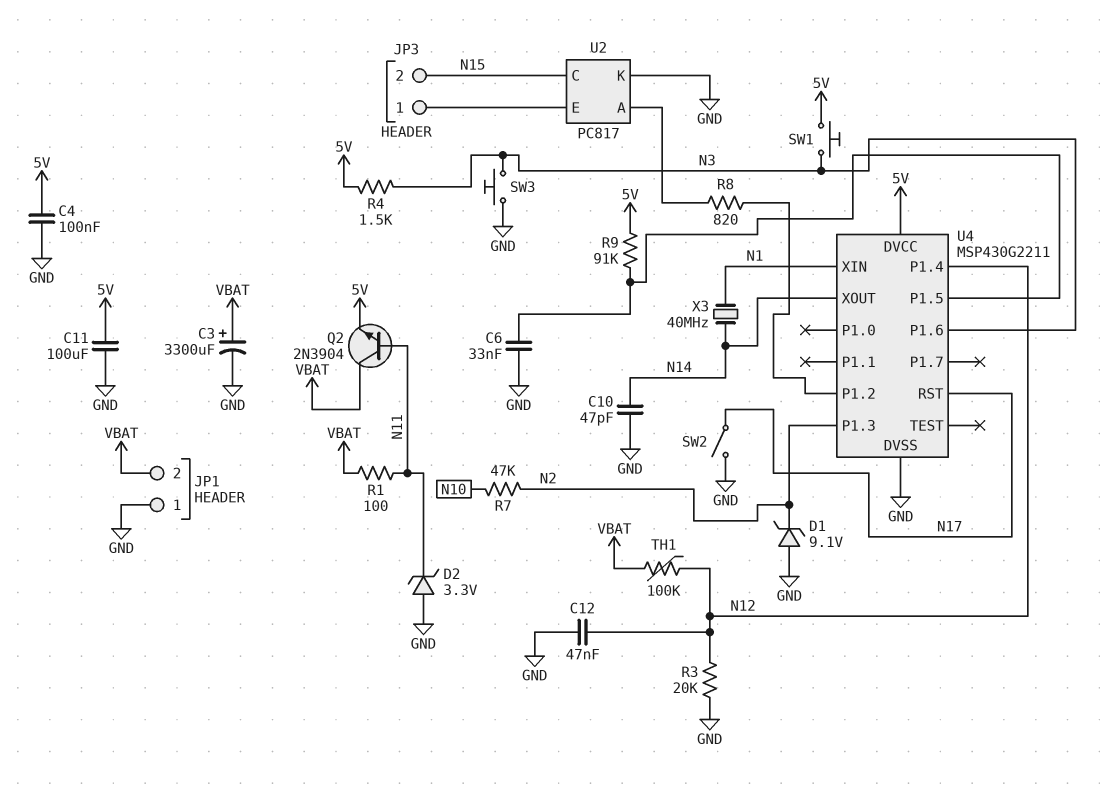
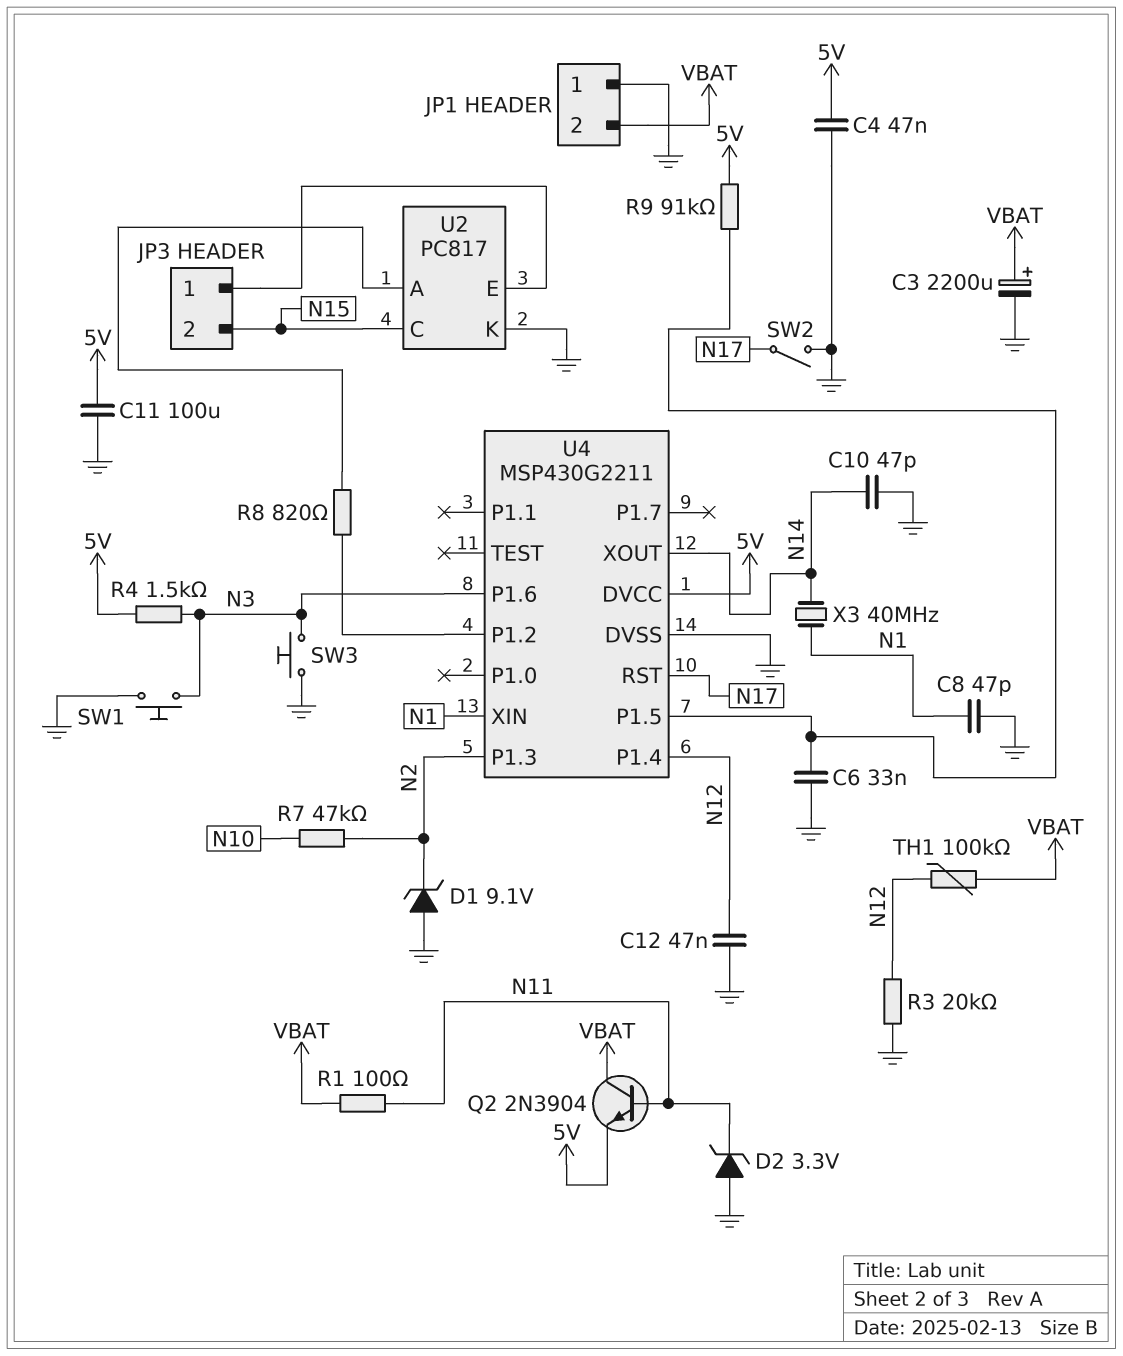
C3: 3300uF (plus VBAT, minus GND) -> 2200uF (plus VBAT, minus GND)
C4: 100nF (5V, GND) -> 47nF (5V, GND)
C8: none -> 47pF (GND, N1)
SW1: button (5V, N3) -> button (GND, N3)

